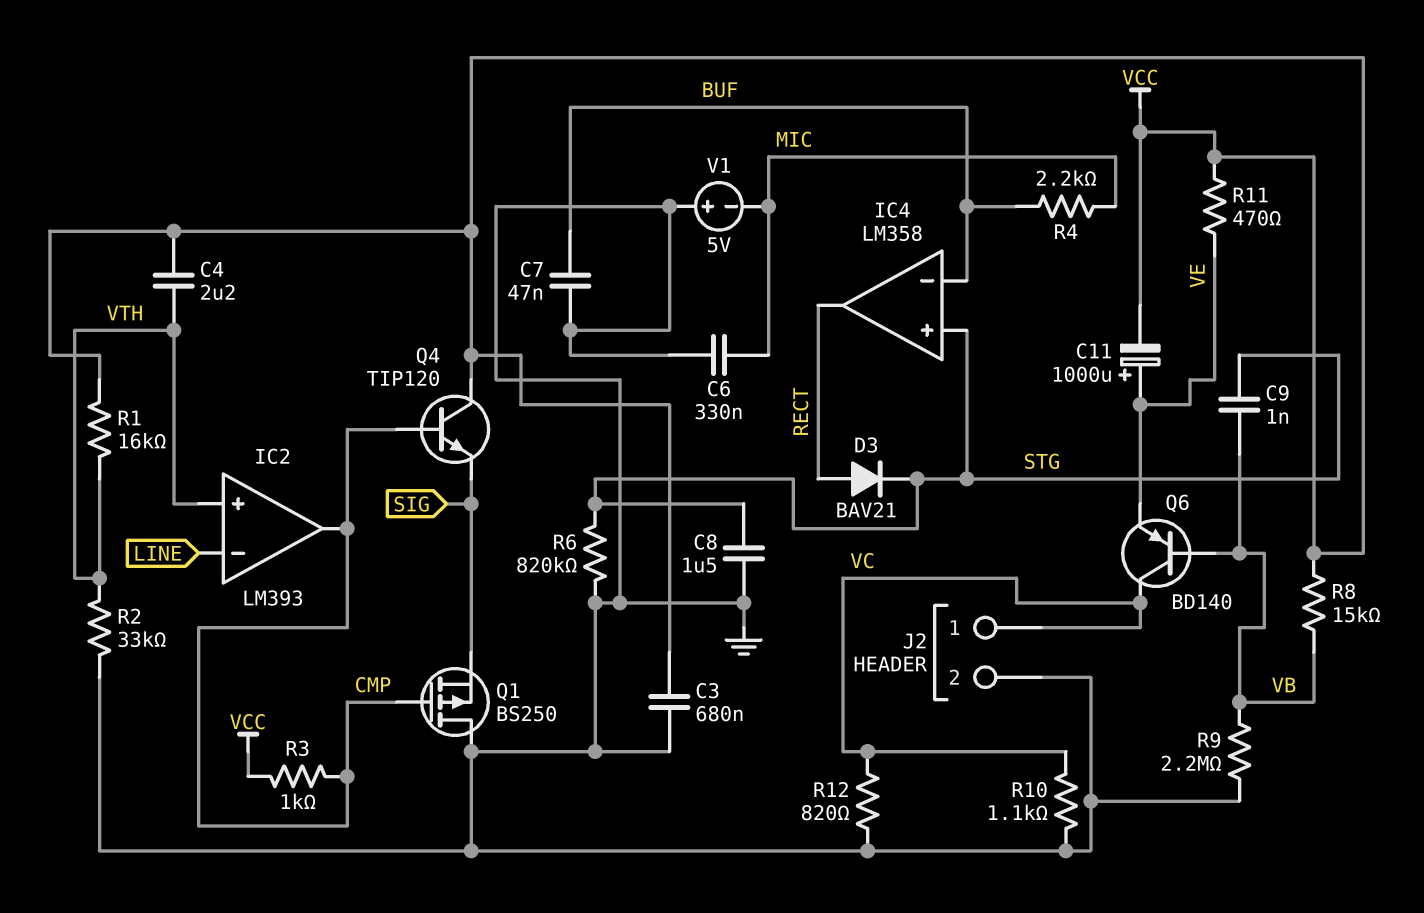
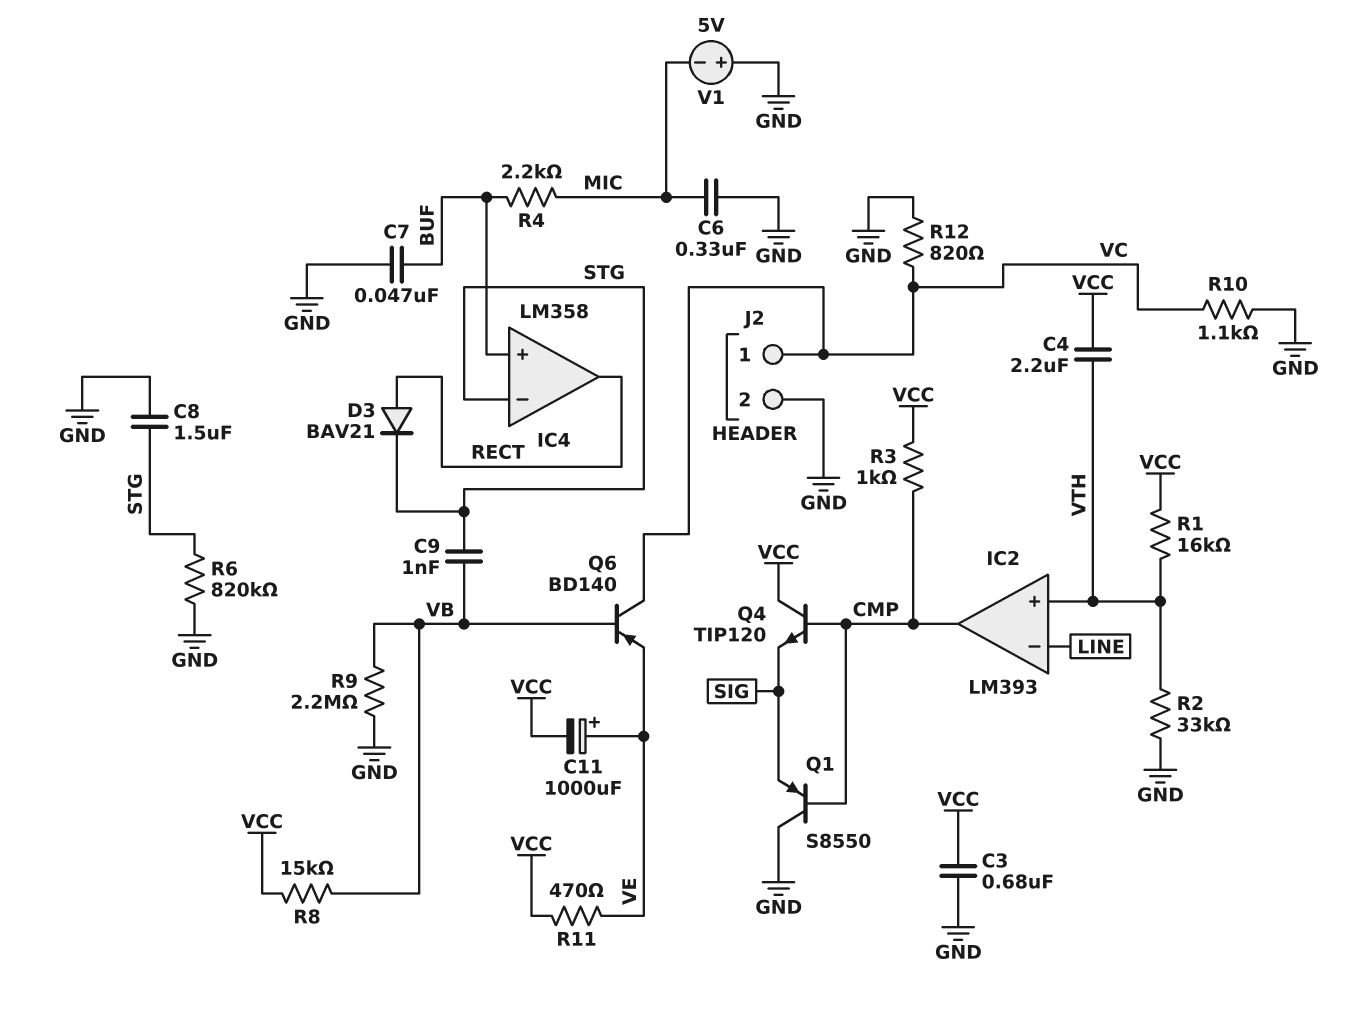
IC4 pin in+: STG -> BUF
IC4 pin in-: BUF -> STG
Q1: PMOS BS250 (G CMP, D GND, S SIG) -> PNP S8550 (B CMP, C GND, E SIG)

